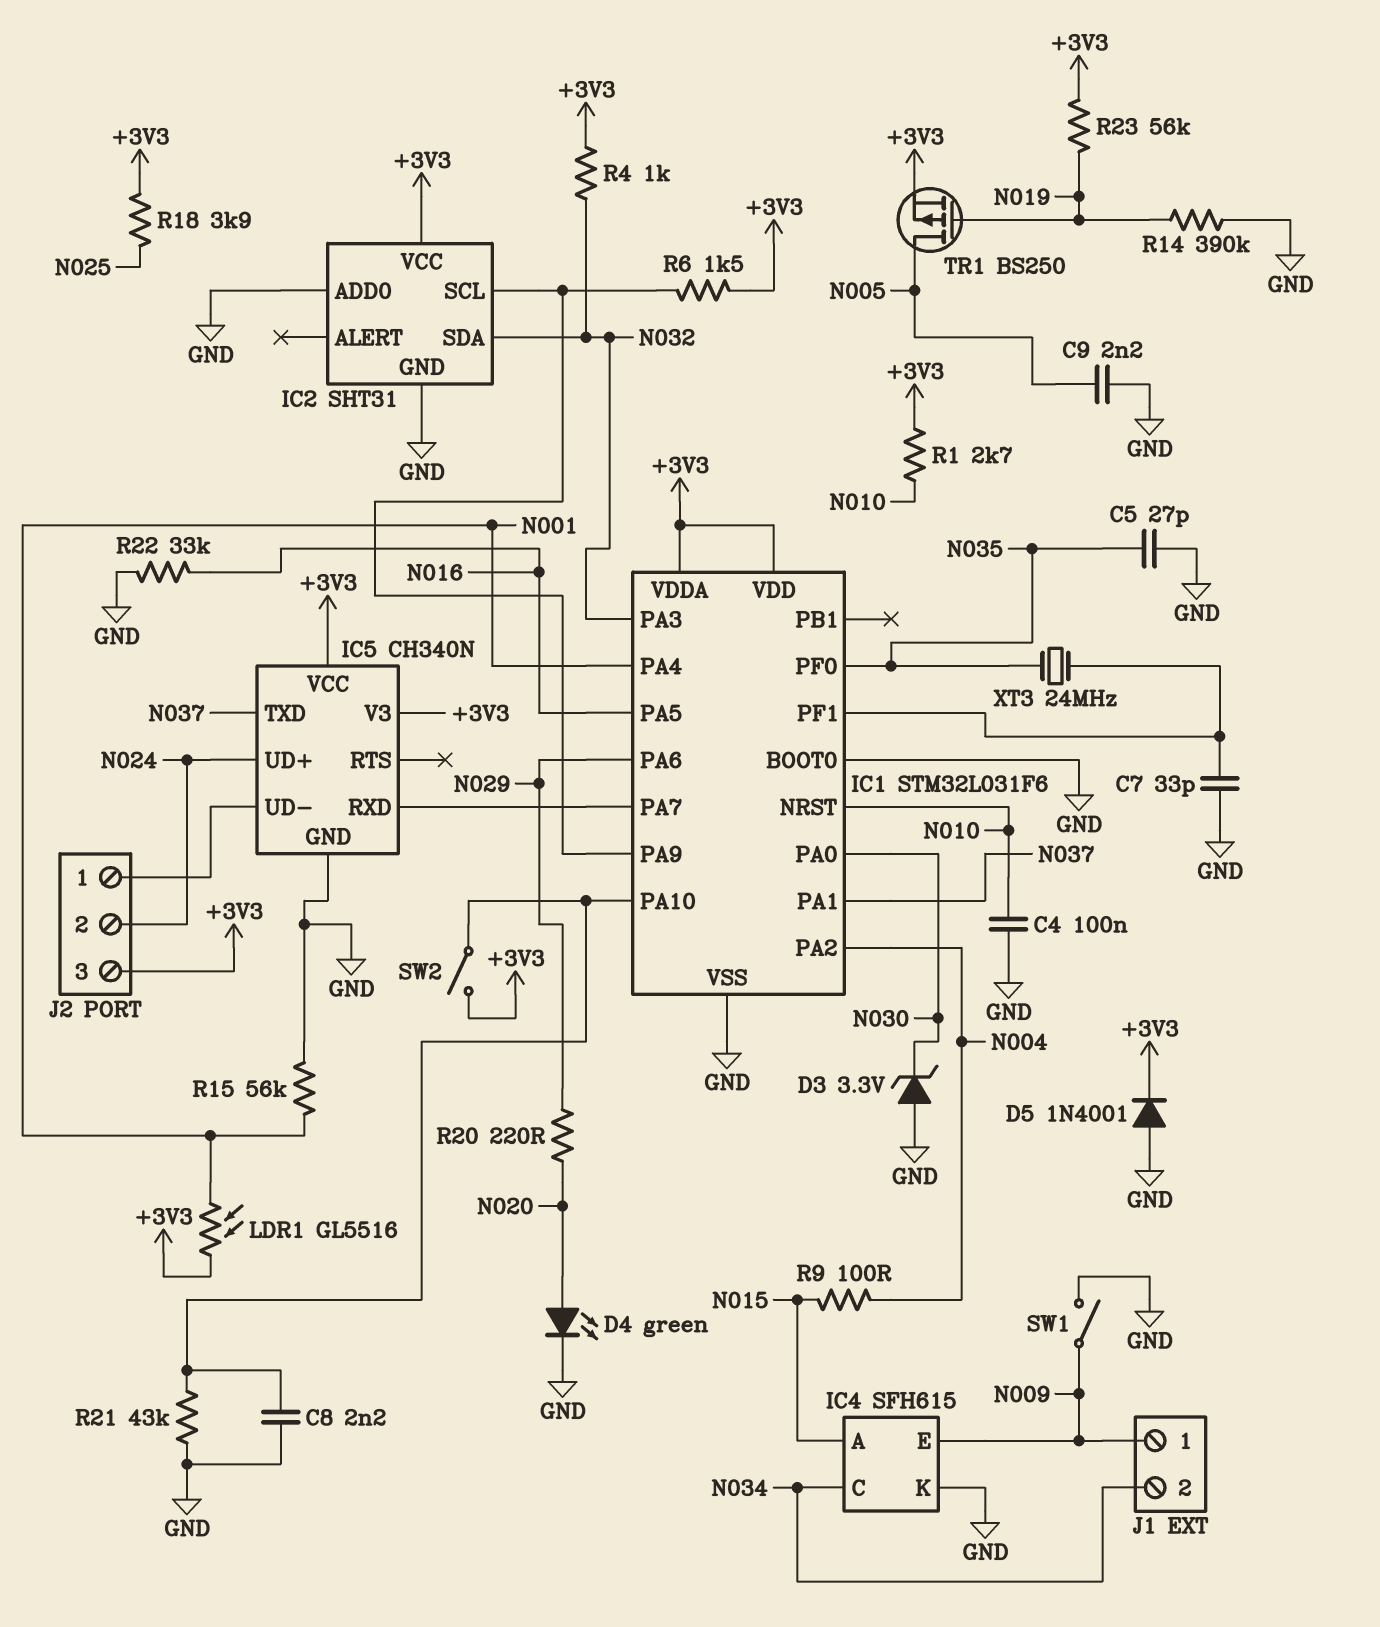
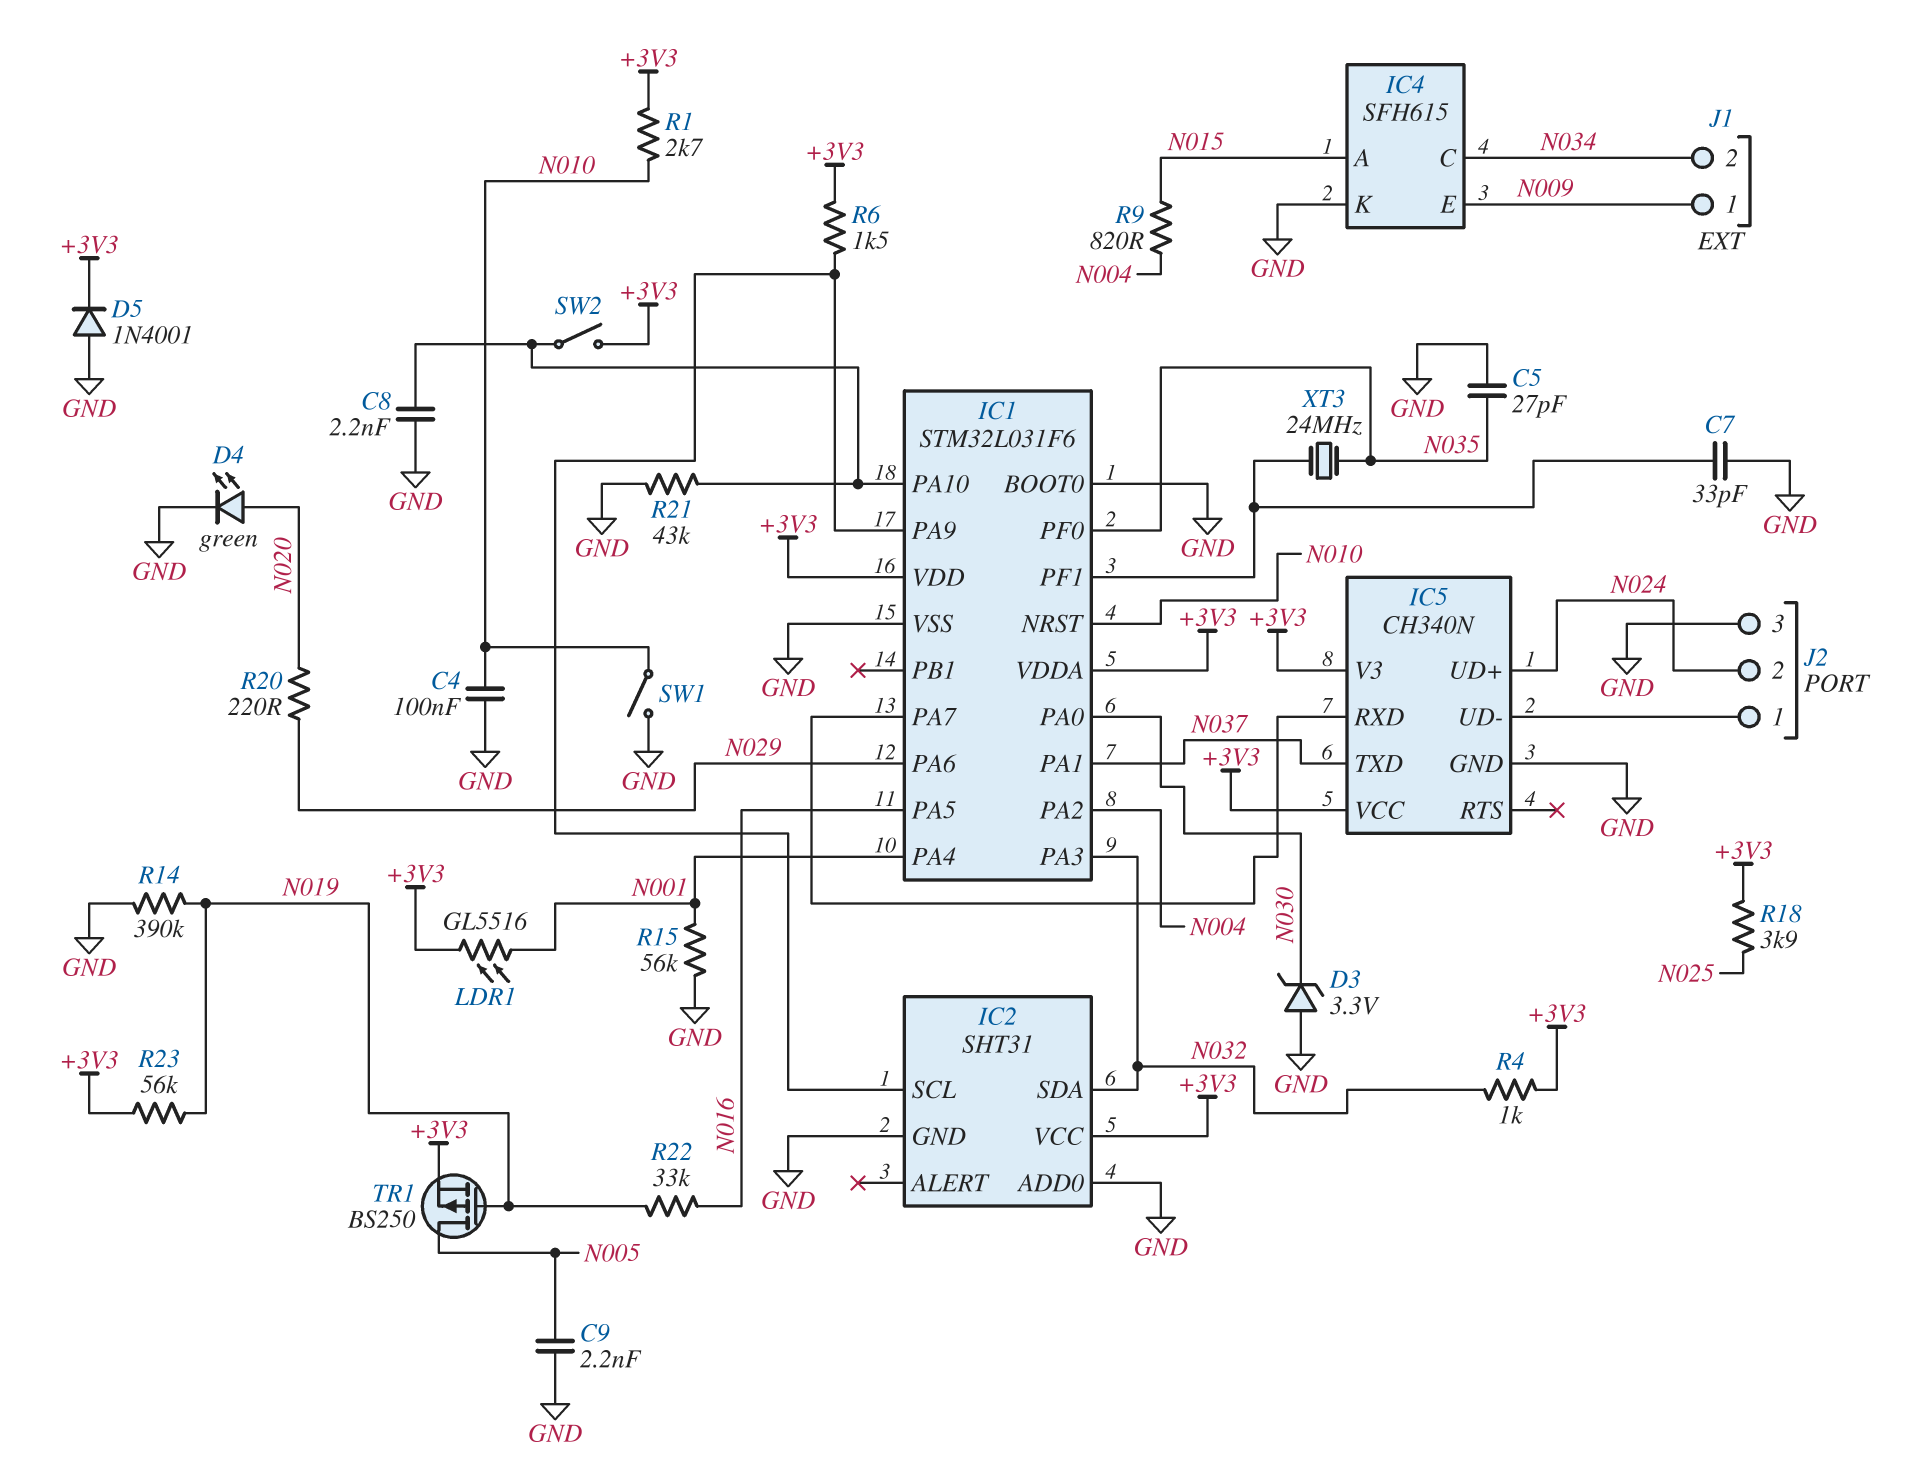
J2 pin 3: +3V3 -> GND
R9: 100 (N004, N015) -> 820 (N004, N015)
R22: 33k (GND, N016) -> 33k (N016, N019)
SW1: switch (GND, N009) -> switch (GND, N010)

